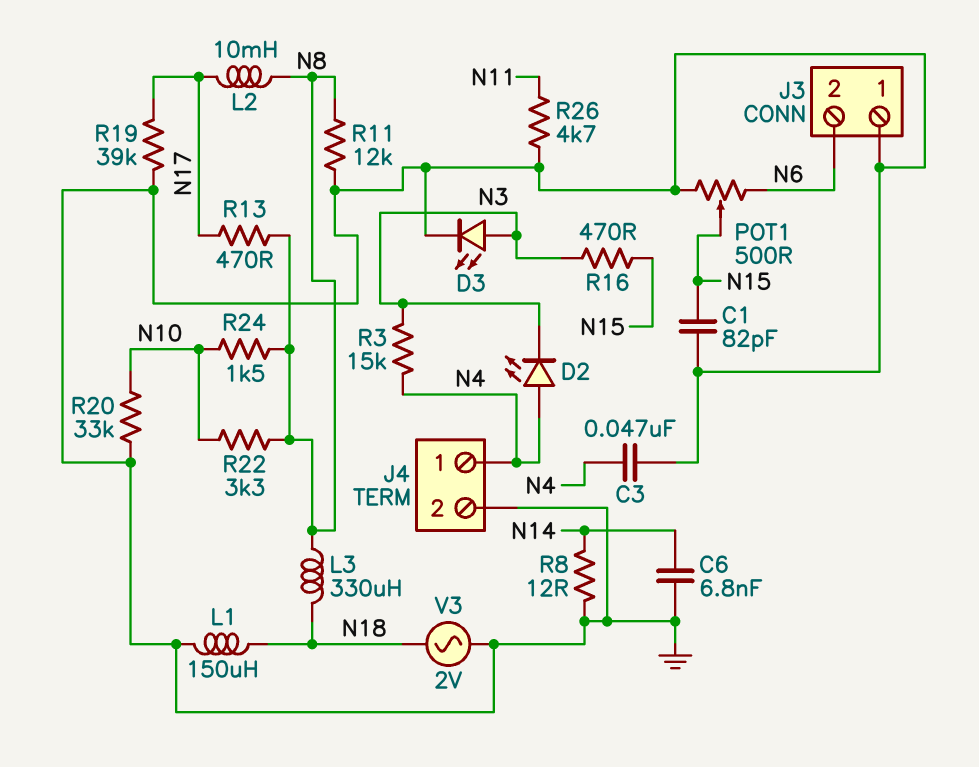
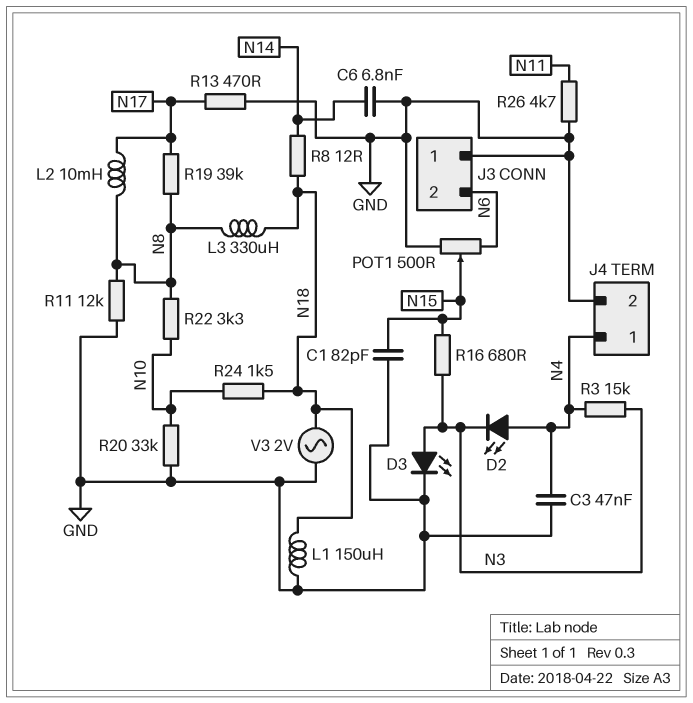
R8: 12 (GND, N14) -> 12 (N14, N18)
R13: 470 (N8, N17) -> 470 (GND, N17)
R16: 470 (N3, N15) -> 680 (N3, N15)
R19: 39k (GND, N17) -> 39k (N8, N17)
R24: 1.5k (N8, N10) -> 1.5k (N10, N18)

